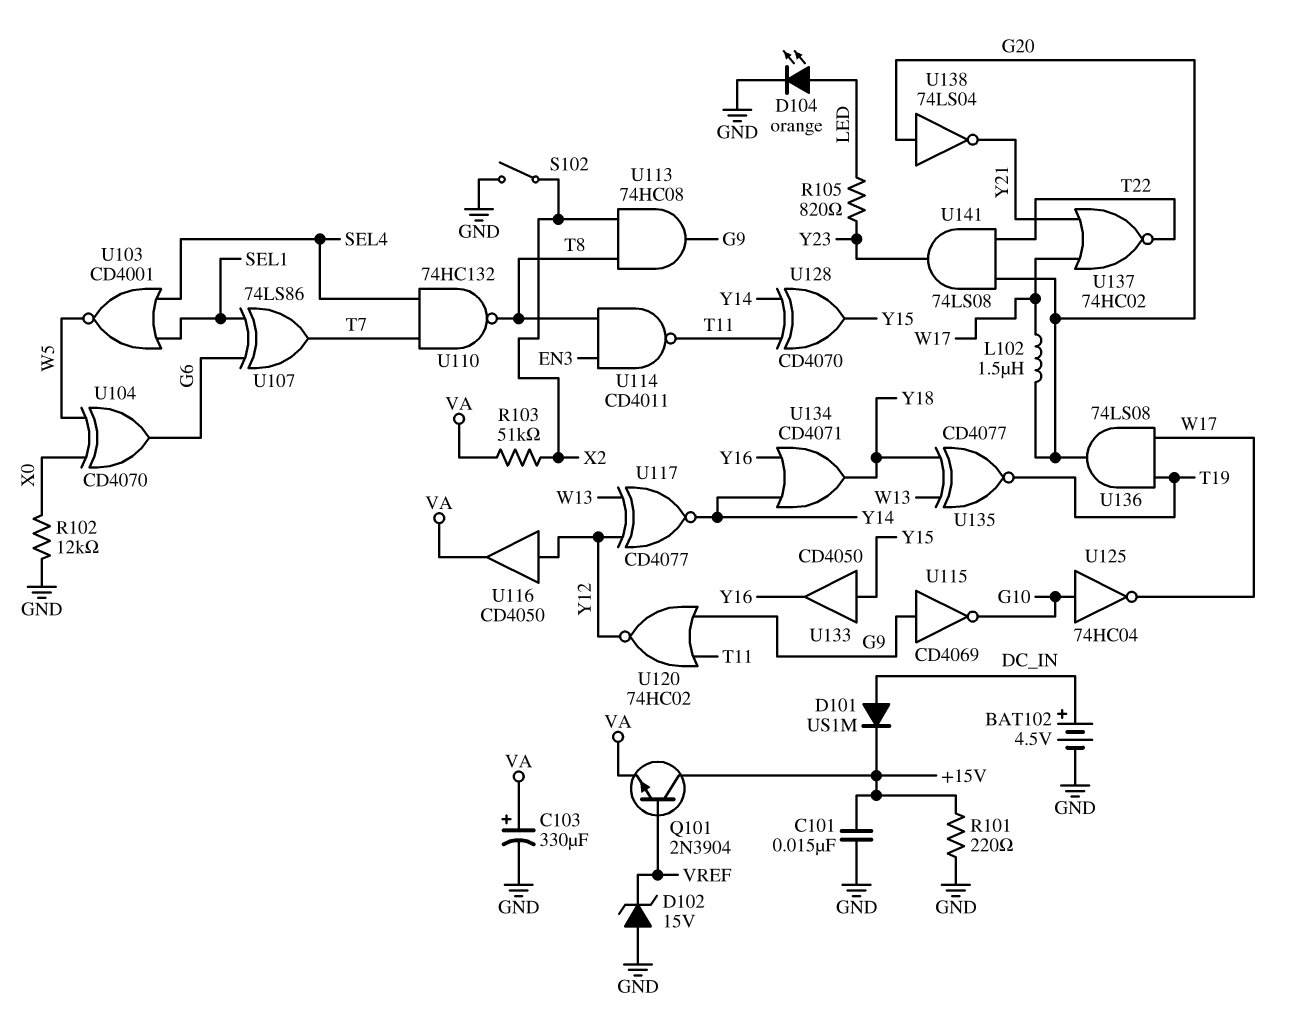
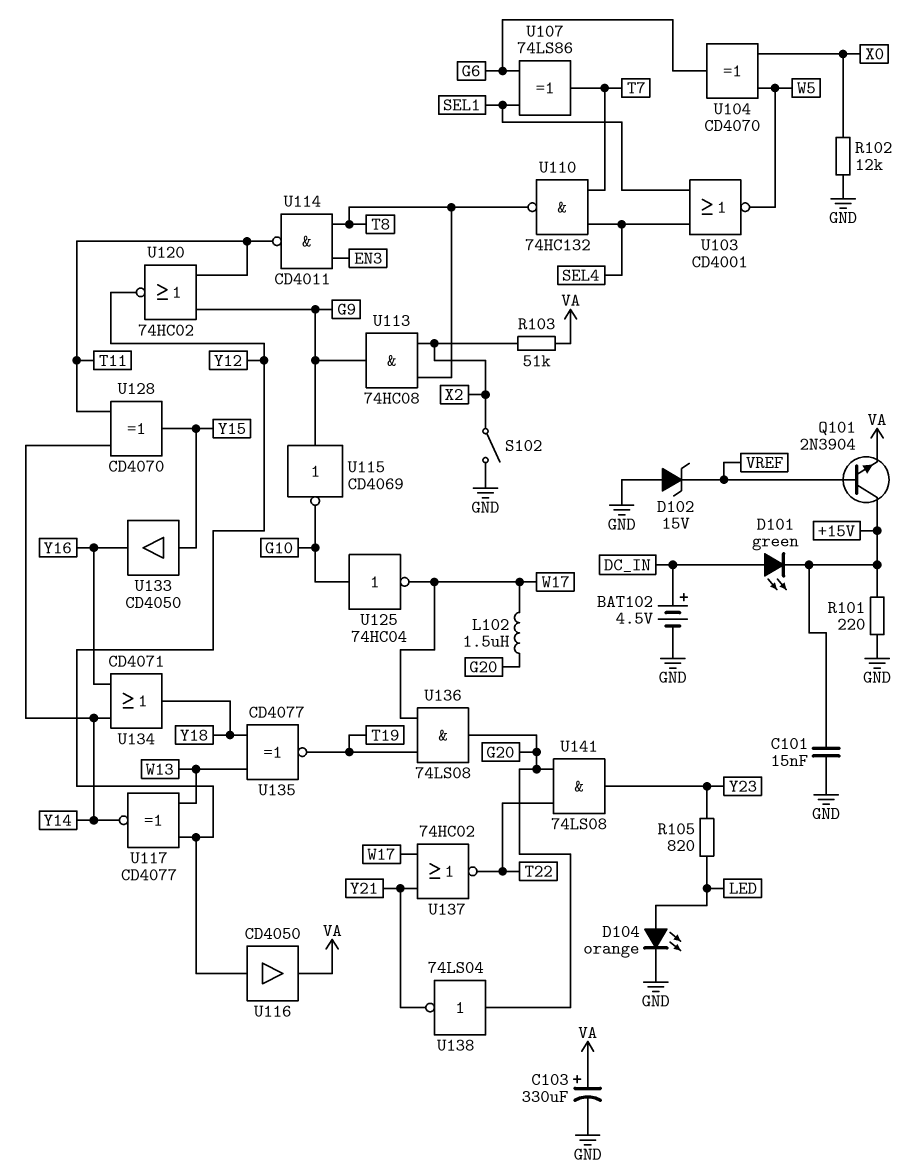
D101: diode US1M (A DC_IN, K +15V) -> LED green (A DC_IN, K +15V)

